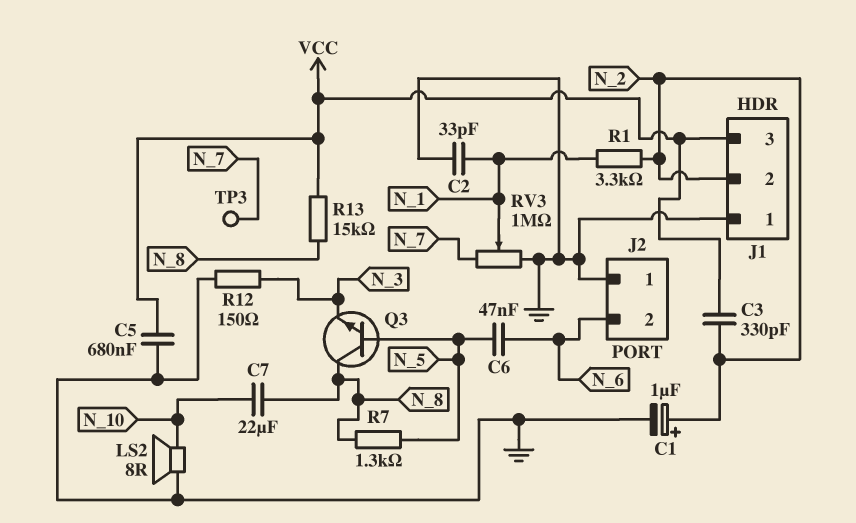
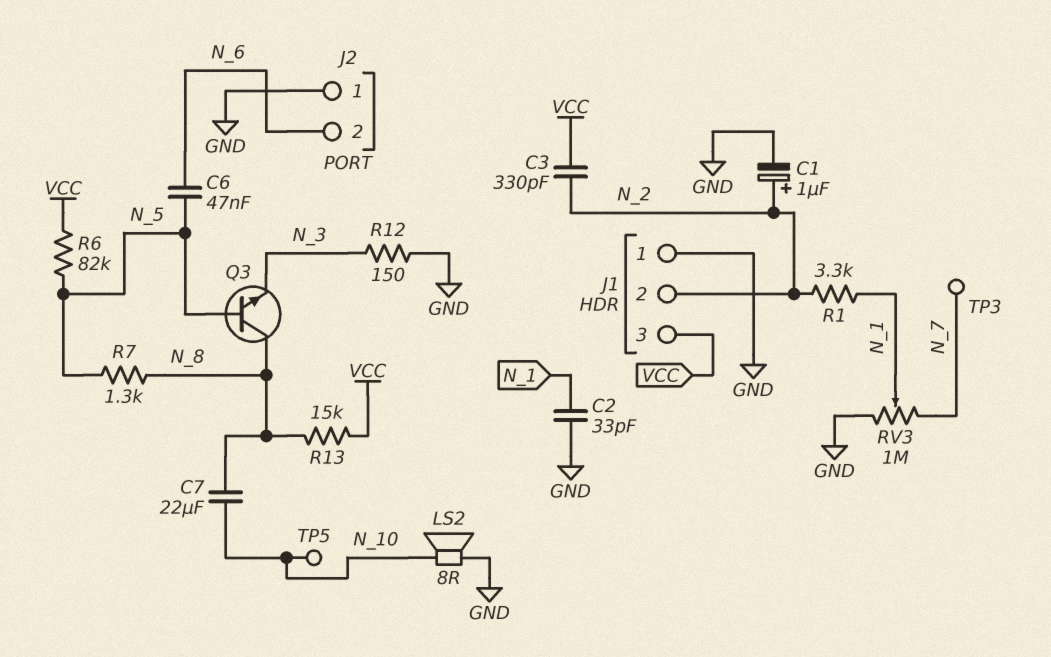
C5: 680nF (GND, VCC) -> none
R6: none -> 82k (N_5, VCC)
TP5: none -> test point (N_10)

